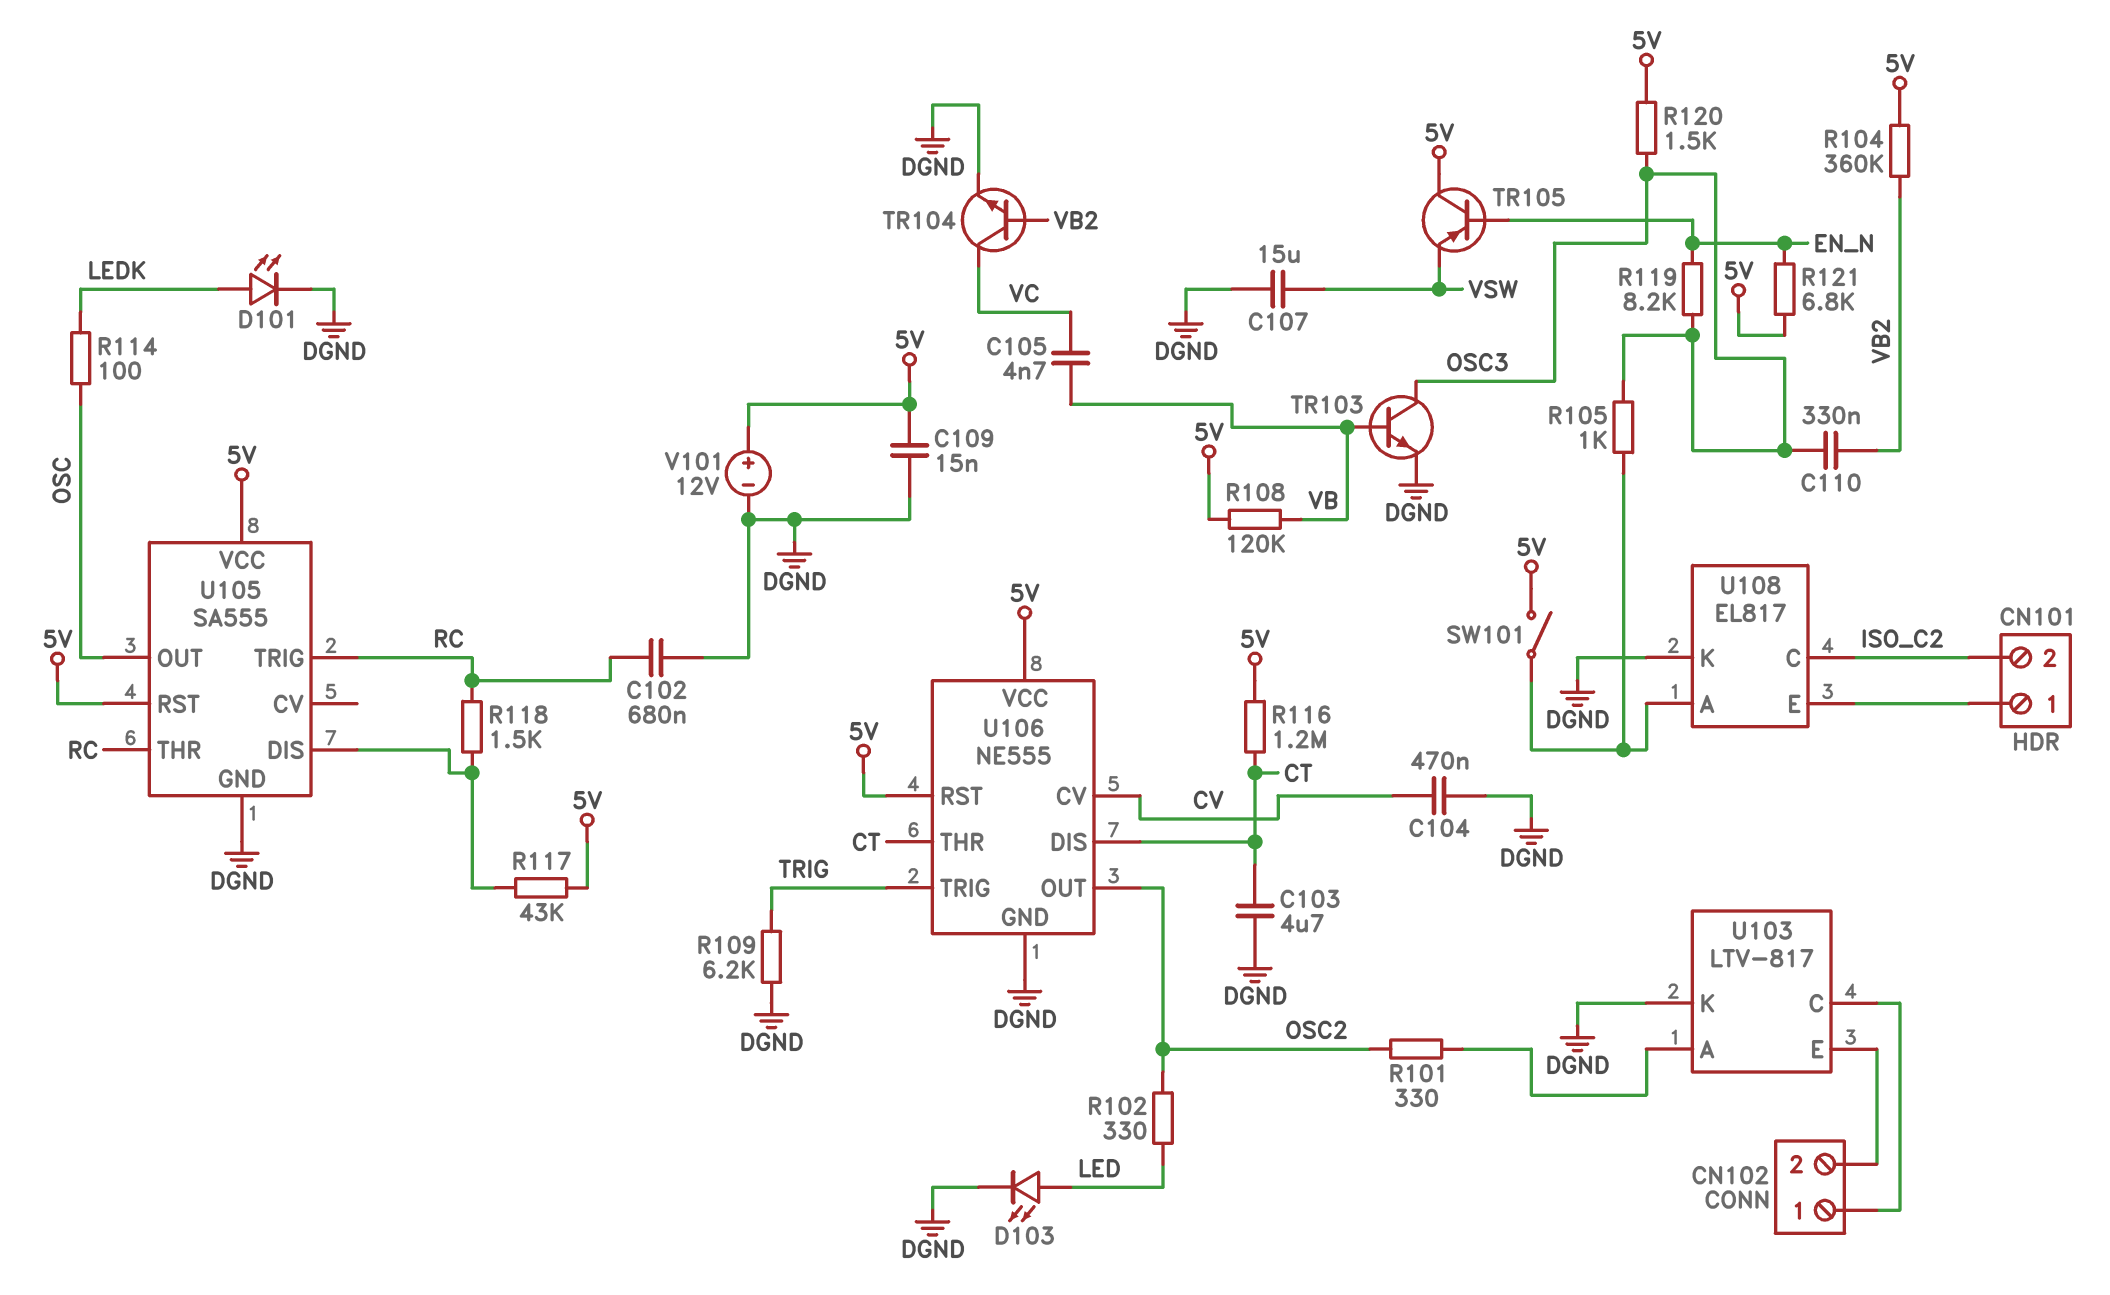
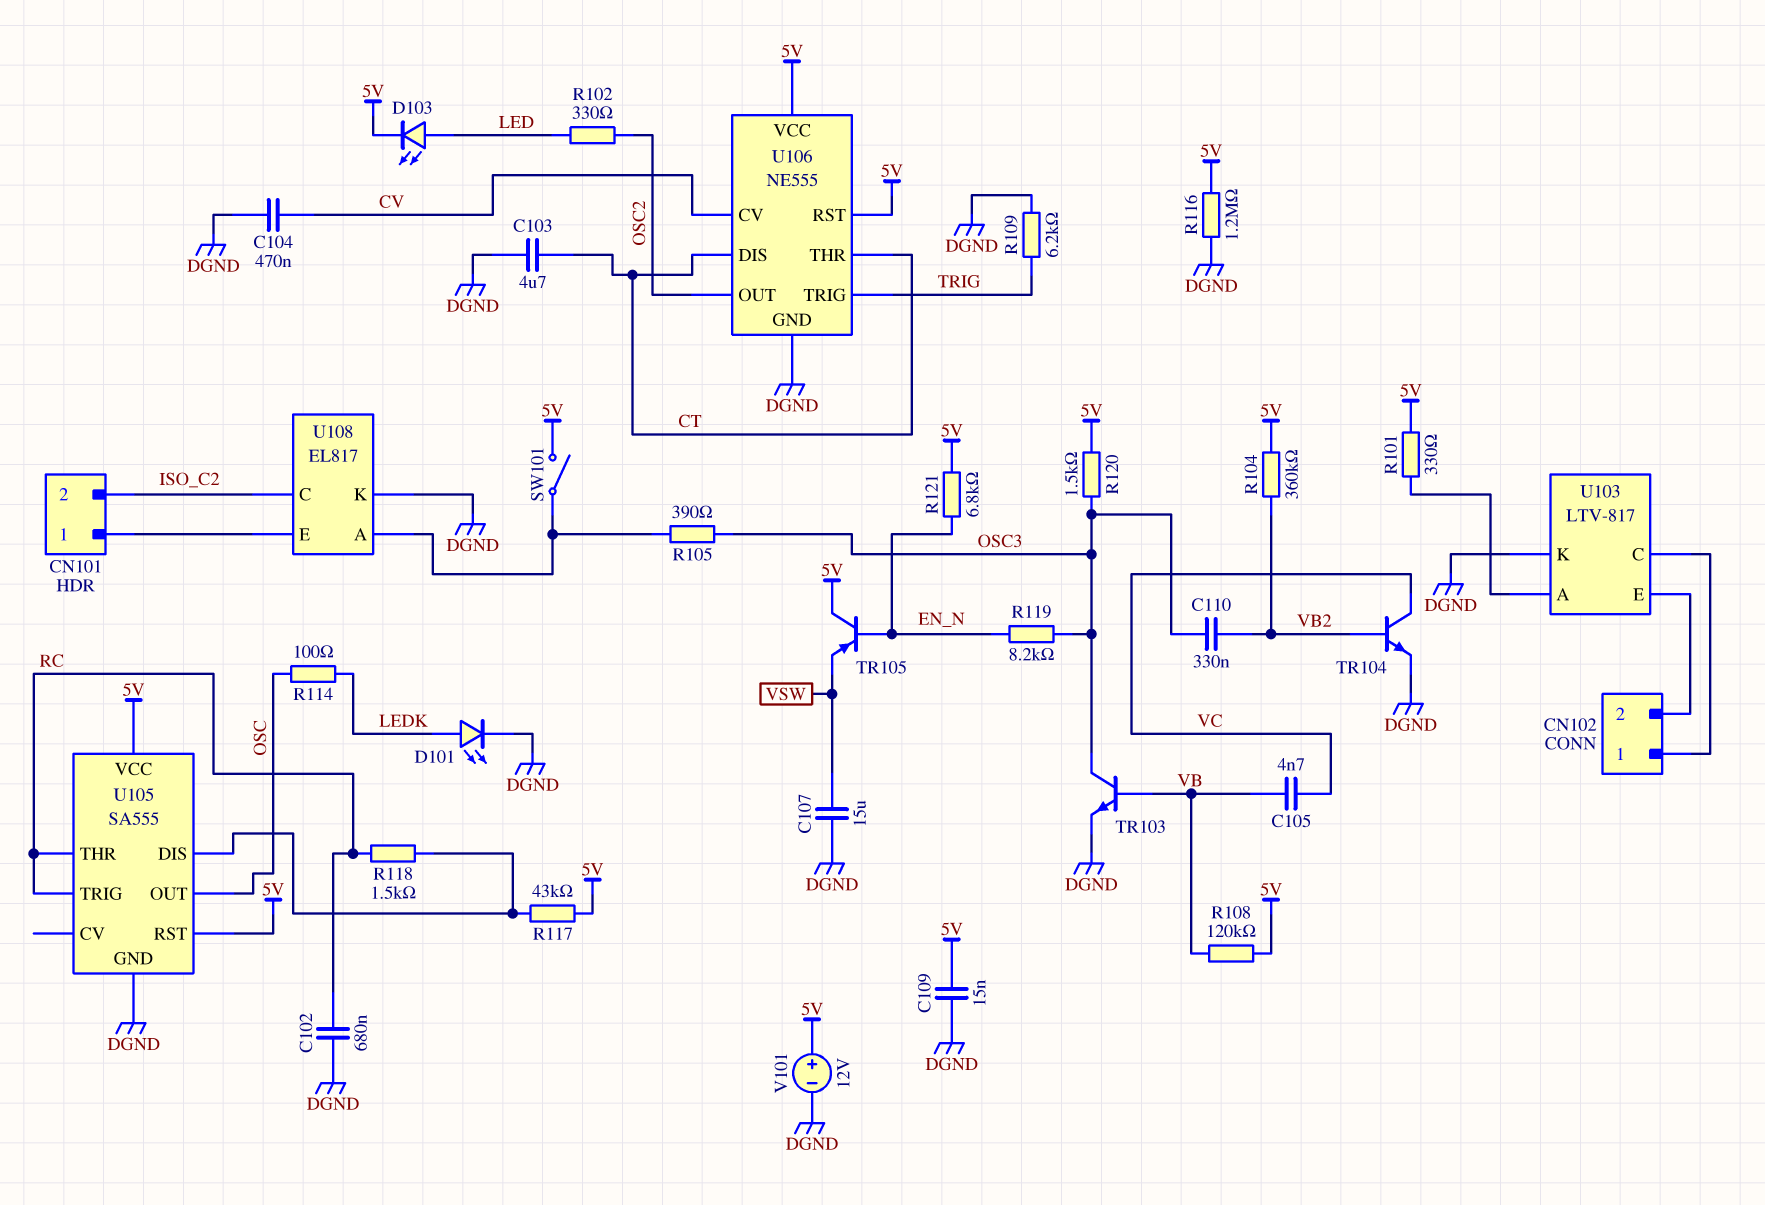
D103: LED (A LED, K DGND) -> LED (A LED, K 5V)
R101: 330 (OSC2, U103/A) -> 330 (5V, U103/A)
R105: 1k (OSC3, U108/A) -> 390 (OSC3, U108/A)
R116: 1.2M (5V, CT) -> 1.2M (5V, DGND)

